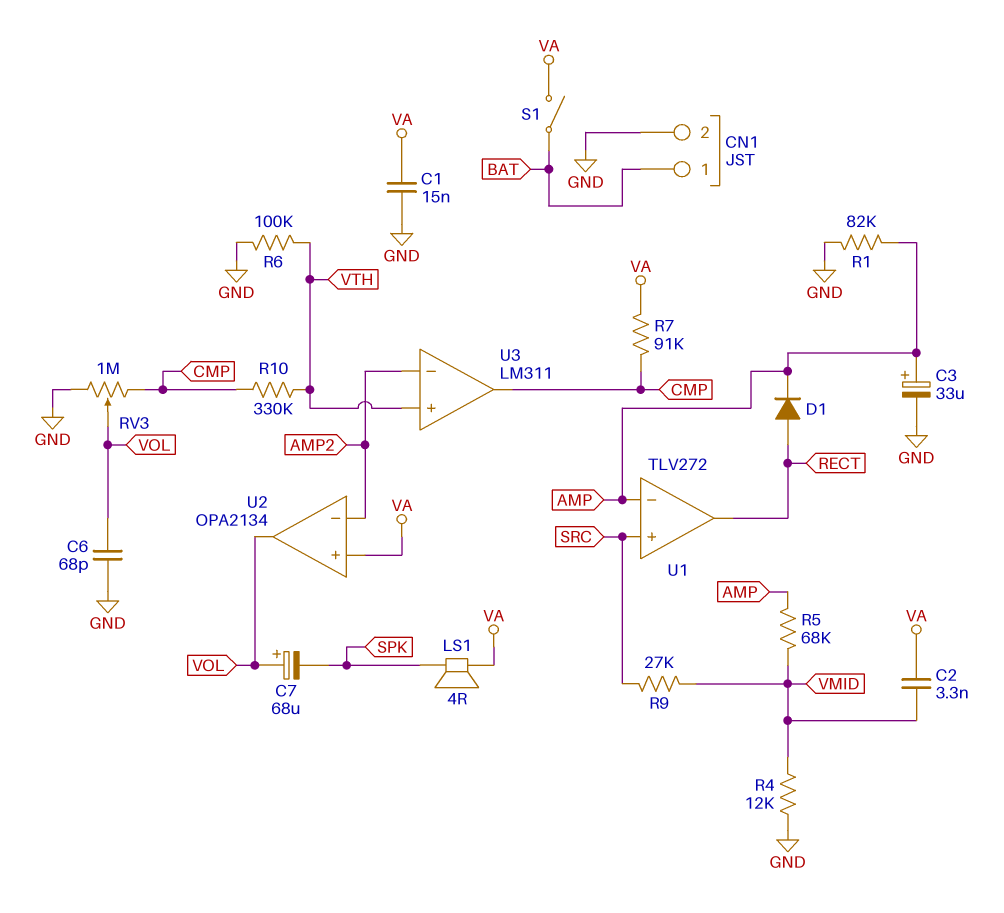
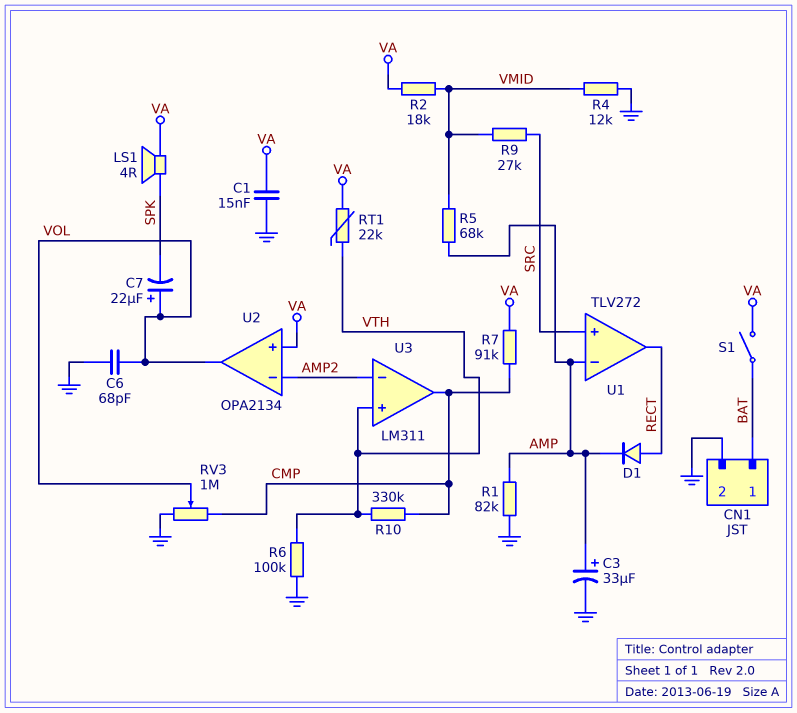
C2: 3.3nF (VA, VMID) -> none
C7: 68uF (plus VOL, minus SPK) -> 22uF (plus VOL, minus SPK)
R2: none -> 18k (VA, VMID)
RT1: none -> 22k (VA, VTH)

